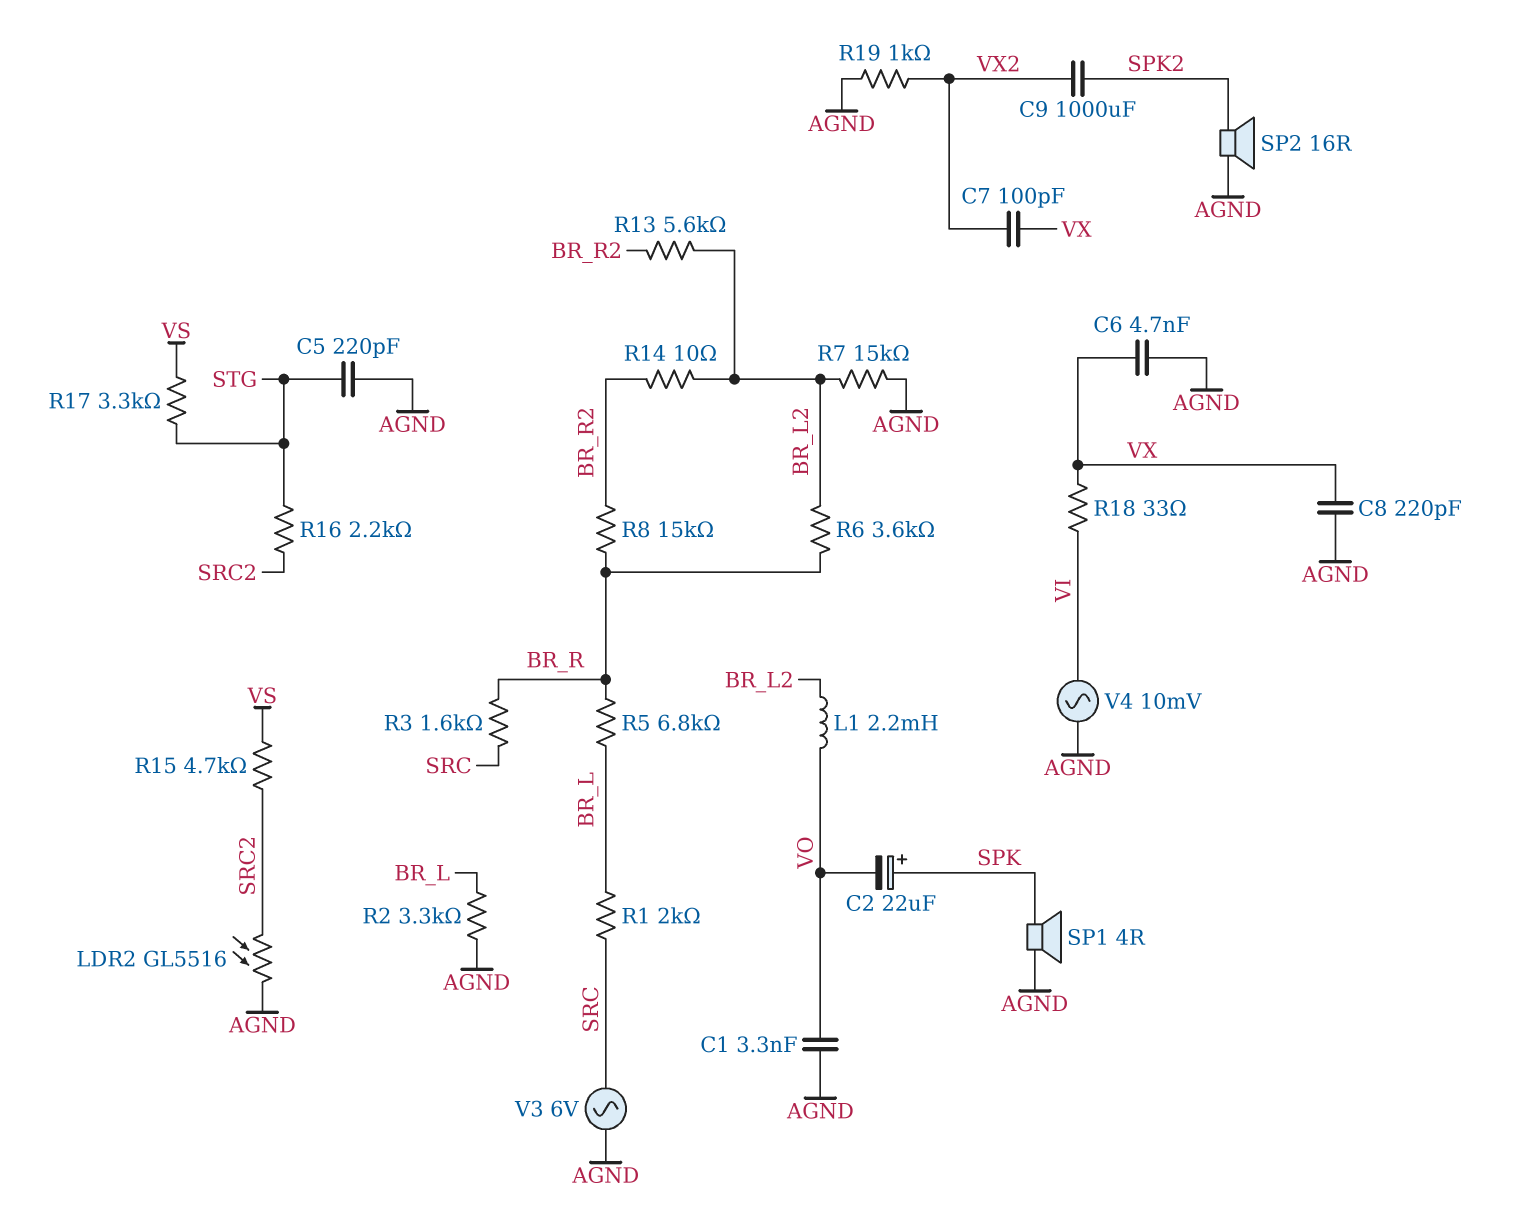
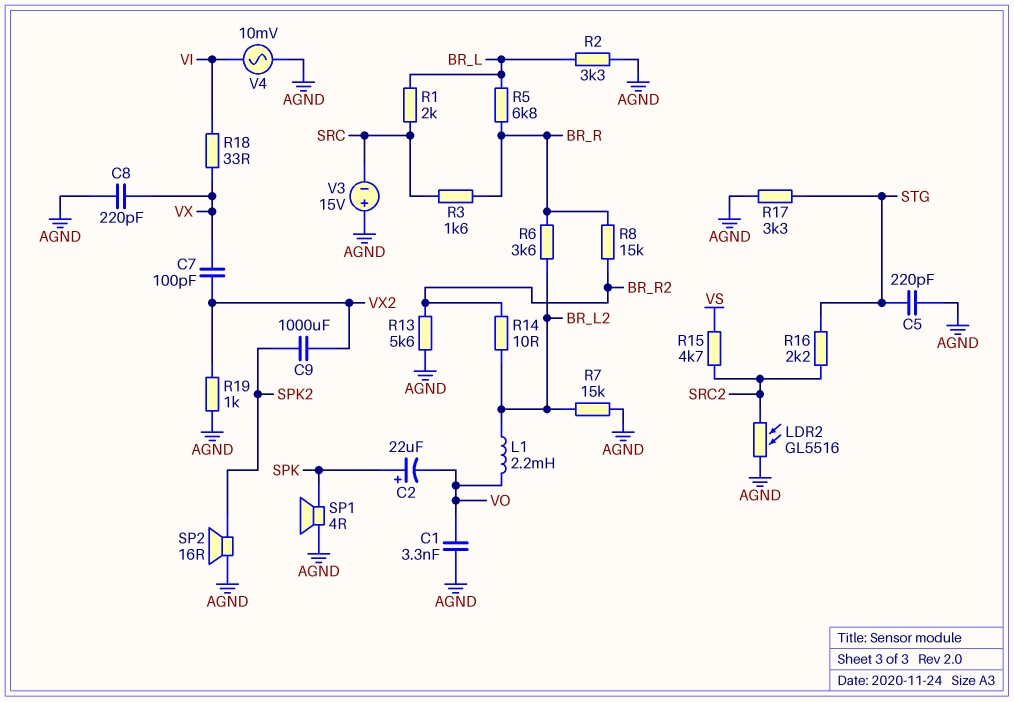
C6: 4.7nF (AGND, VX) -> none
R13: 5.6k (BR_L2, BR_R2) -> 5.6k (AGND, BR_R2)
R17: 3.3k (STG, VS) -> 3.3k (AGND, STG)
V3: AC 6V (AGND, SRC) -> 15V (plus AGND, minus SRC)

